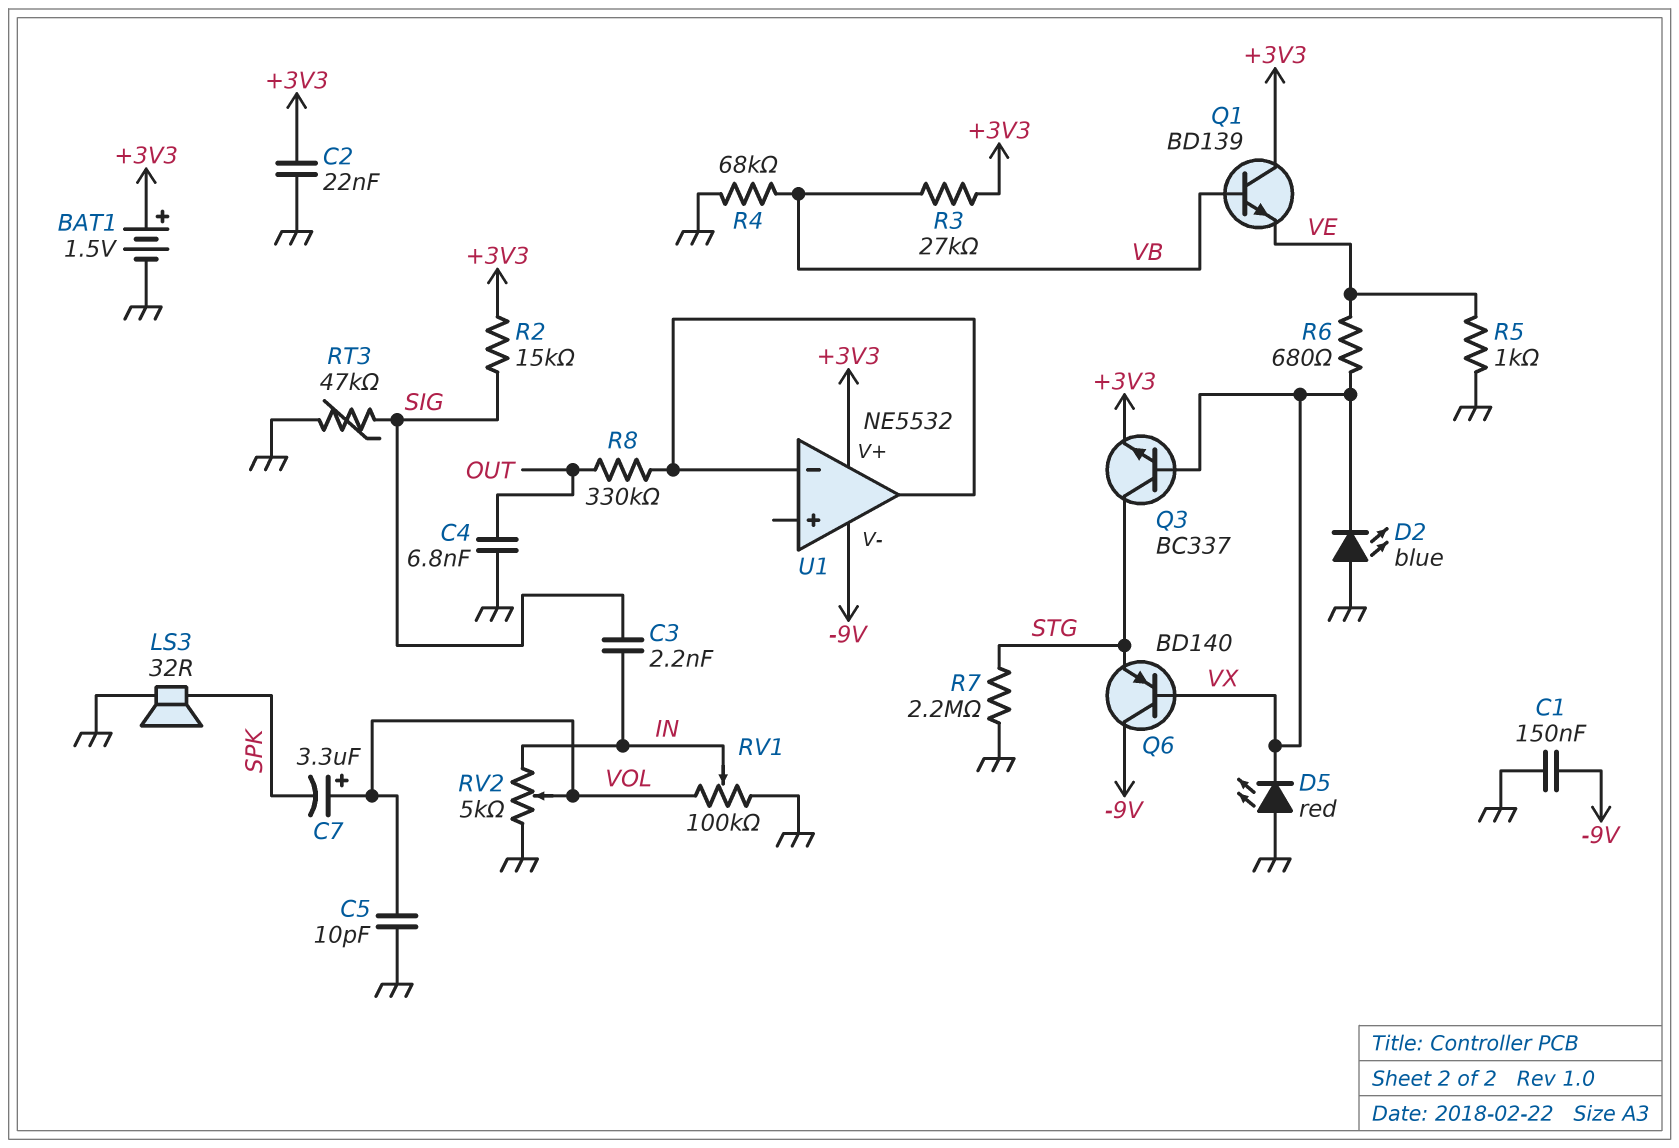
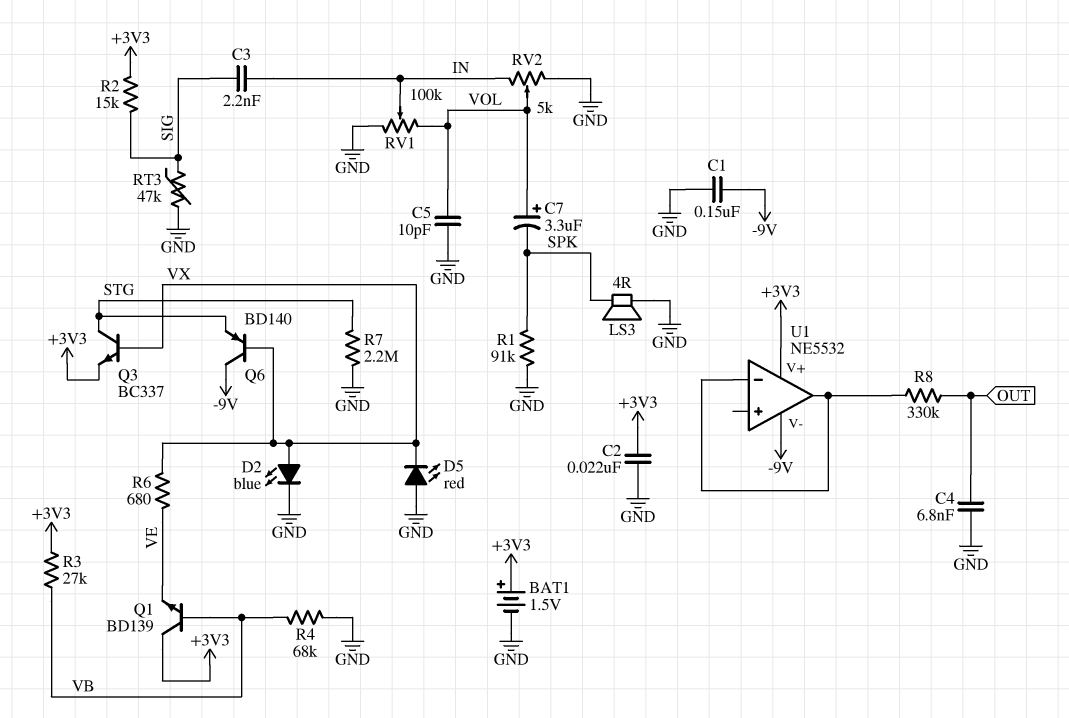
D2: LED blue (A GND, K VX) -> LED blue (A VX, K GND)
LS3: speaker 32R (GND, SPK) -> speaker 4R (GND, SPK)
R1: none -> 91k (GND, SPK)
R5: 1k (GND, VE) -> none

